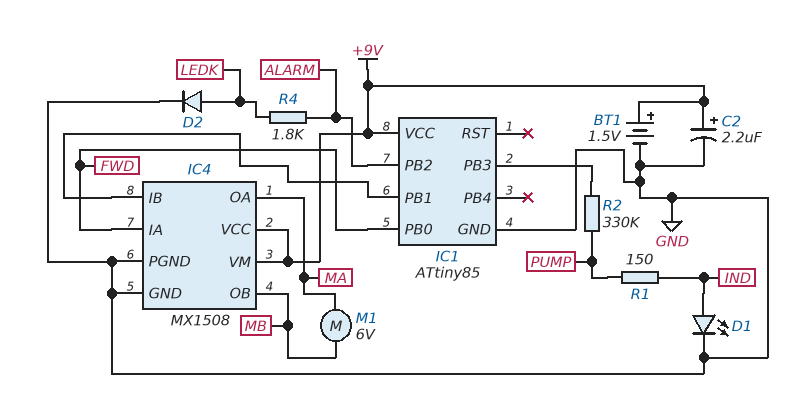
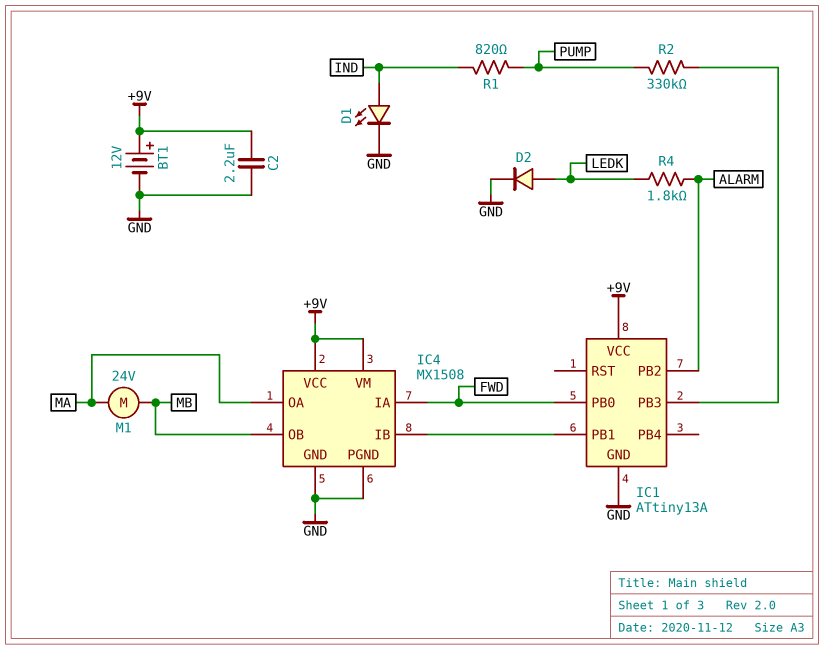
BT1: 1.5V (plus +9V, minus GND) -> 12V (plus +9V, minus GND)
C2: 2.2uF (plus +9V, minus GND) -> 2.2uF (+9V, GND)
IC1: ATtiny85 -> ATtiny13A
M1: motor 6V (MA, MB) -> motor 24V (MA, MB)
R1: 150 (IND, PUMP) -> 820 (IND, PUMP)

